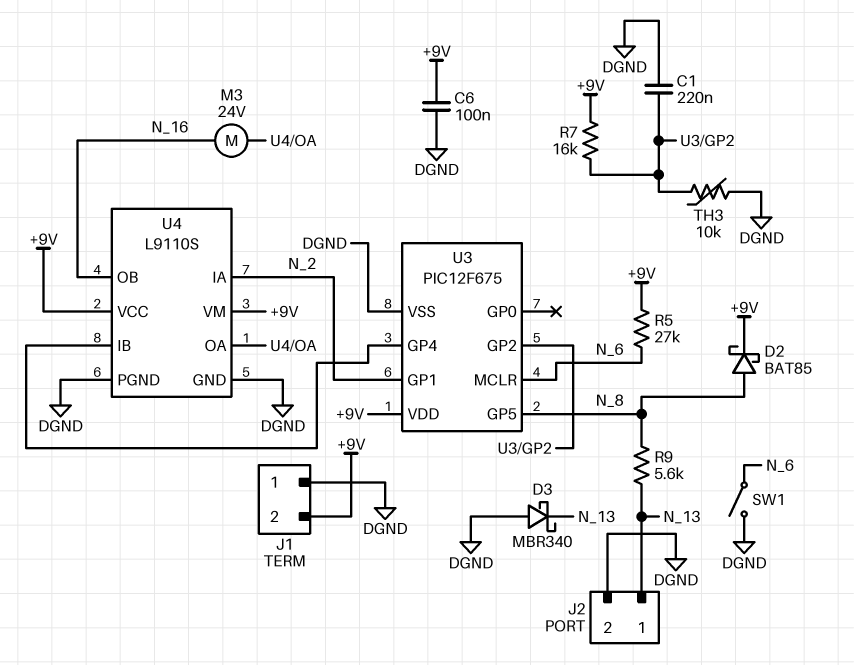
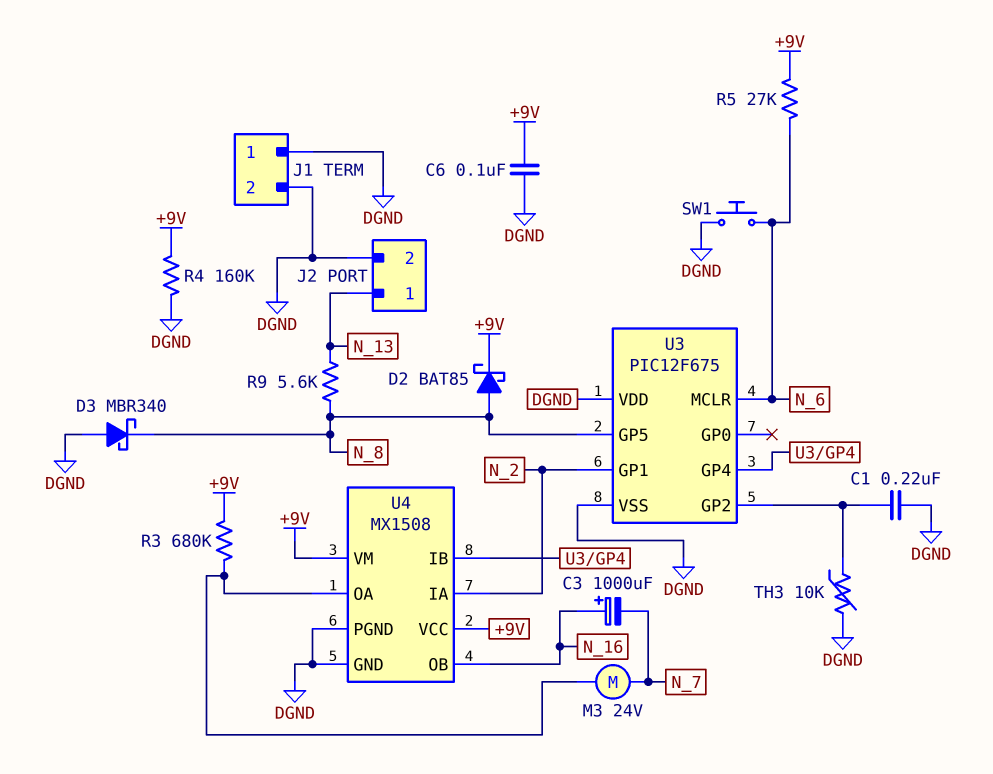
C3: none -> 1000uF (plus N_16, minus N_7)
D3: schottky MBR340 (A DGND, K N_13) -> schottky MBR340 (A DGND, K N_8)
J1 pin 2: +9V -> DGND
M3: motor 24V (N_16, U4/OA) -> motor 24V (N_7, U4/OA)
R3: none -> 680k (+9V, U4/OA)
R4: none -> 160k (+9V, DGND)
R7: 16k (+9V, U3/GP2) -> none
SW1: switch (DGND, N_6) -> button (DGND, N_6)
U3 pin VDD: +9V -> DGND
U4: L9110S -> MX1508

